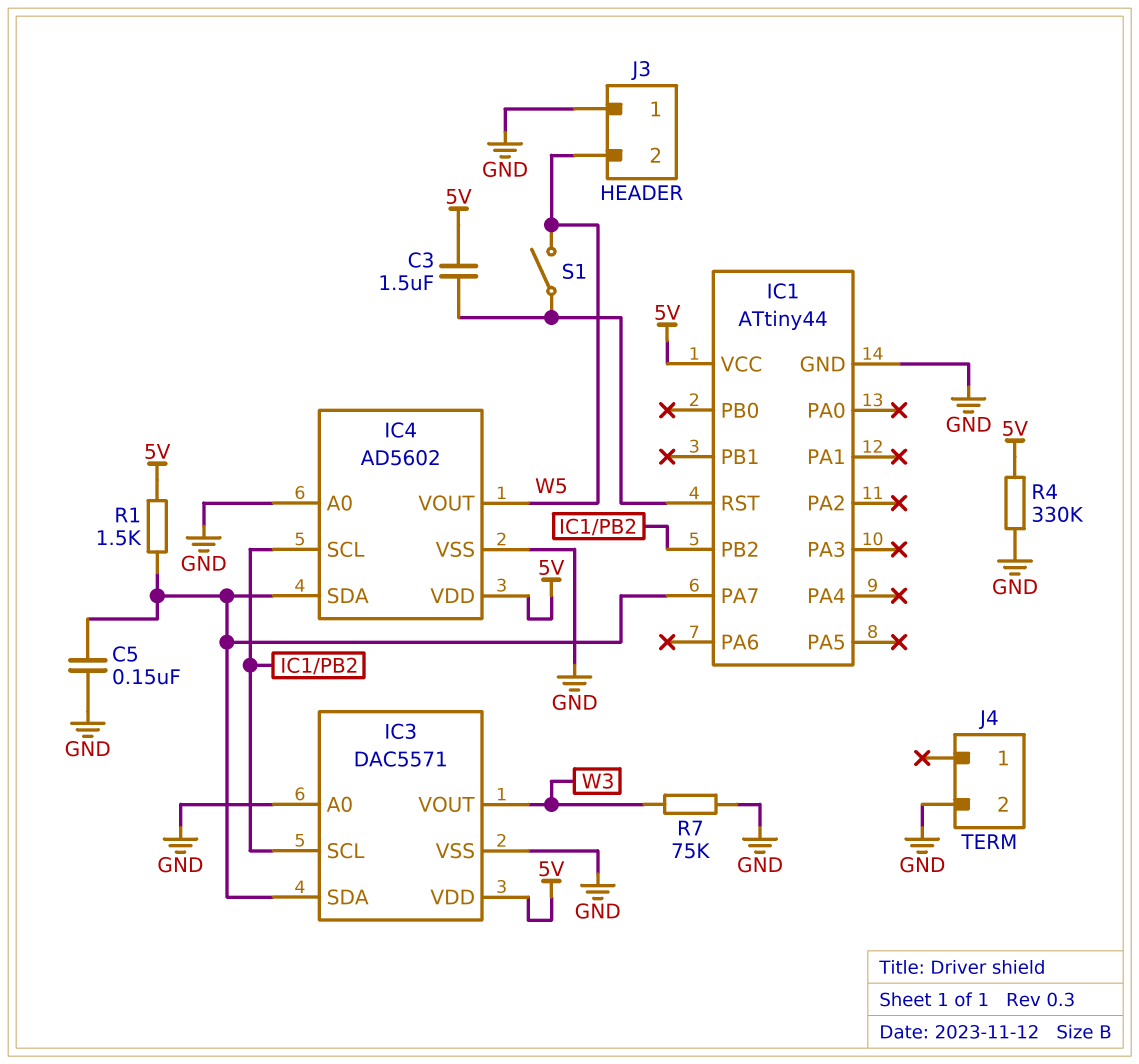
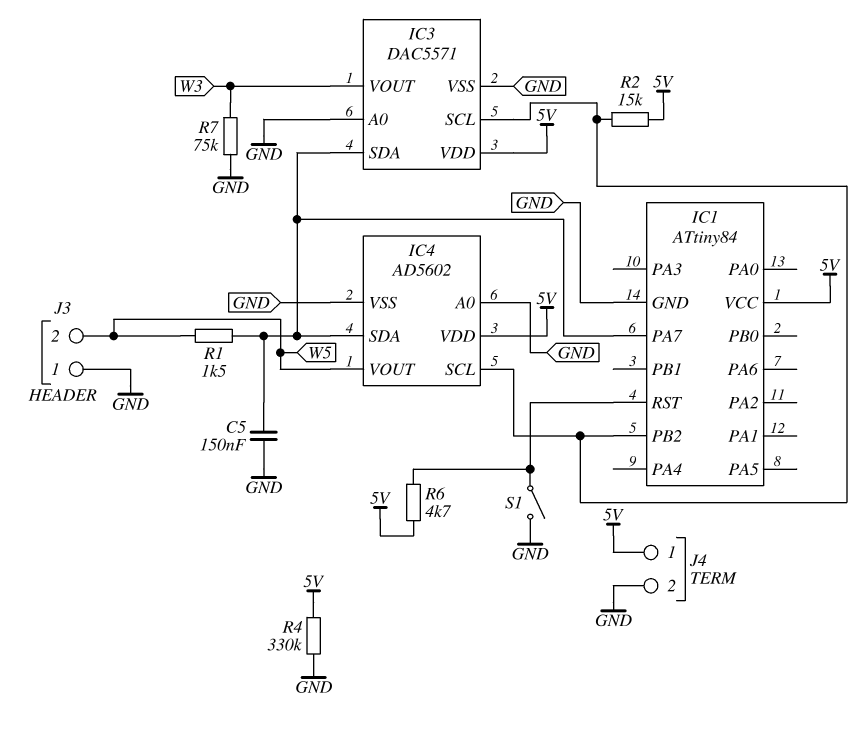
C3: 1.5uF (5V, IC1/RST) -> none
IC1: ATtiny44 -> ATtiny84
J4 pin 1: none -> 5V
R1: 1.5k (5V, IC1/PA7) -> 1.5k (IC1/PA7, W5)
R2: none -> 15k (5V, IC1/PB2)
R6: none -> 4.7k (5V, IC1/RST)
S1: switch (IC1/RST, W5) -> switch (GND, IC1/RST)

